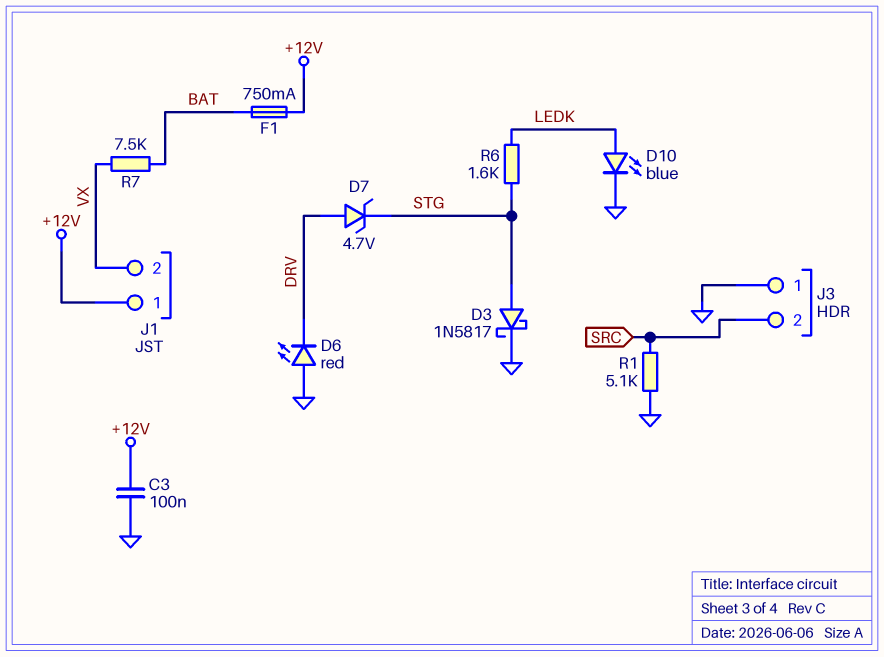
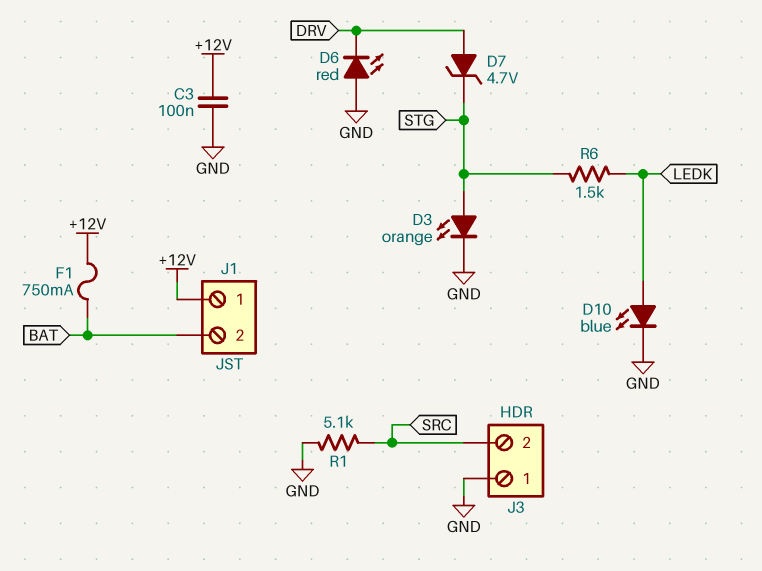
D3: schottky 1N5817 (A STG, K GND) -> LED orange (A STG, K GND)
J1 pin 2: VX -> BAT
R6: 1.6k (LEDK, STG) -> 1.5k (LEDK, STG)
R7: 7.5k (BAT, VX) -> none

